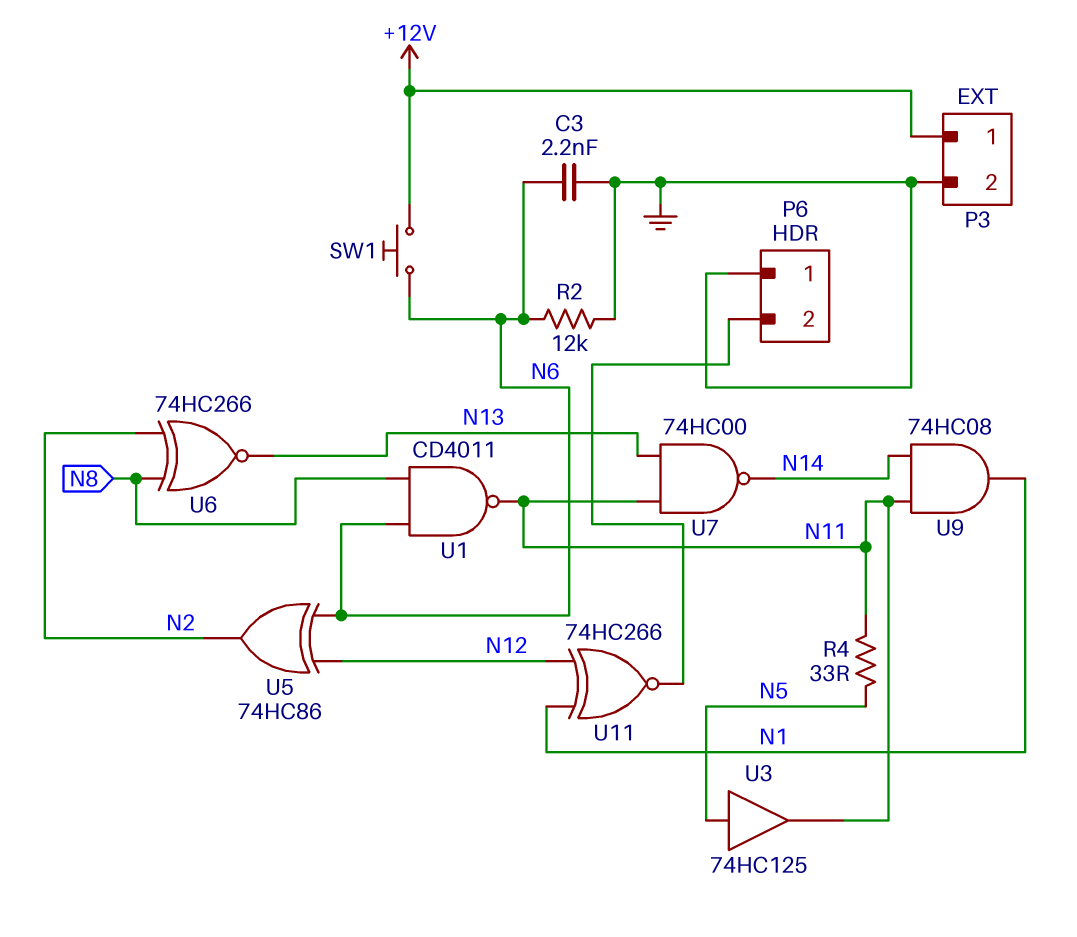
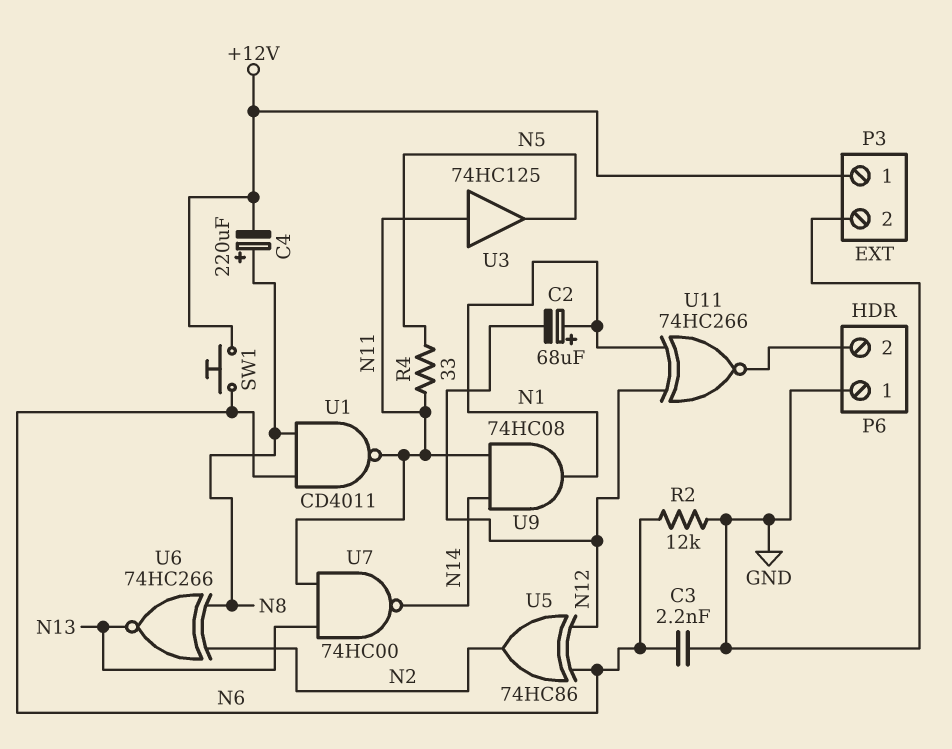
C2: none -> 68uF (plus N1, minus N12)
C4: none -> 220uF (plus N8, minus +12V)
U3: buffer 74HC125 (in N5, out N11) -> buffer 74HC125 (in N11, out N5)

